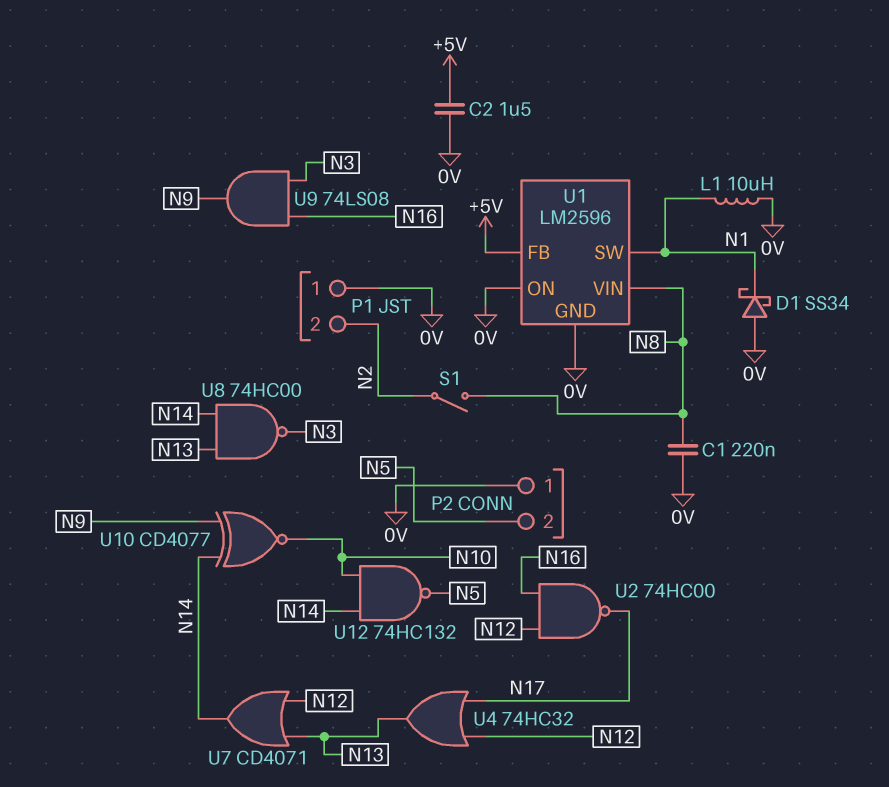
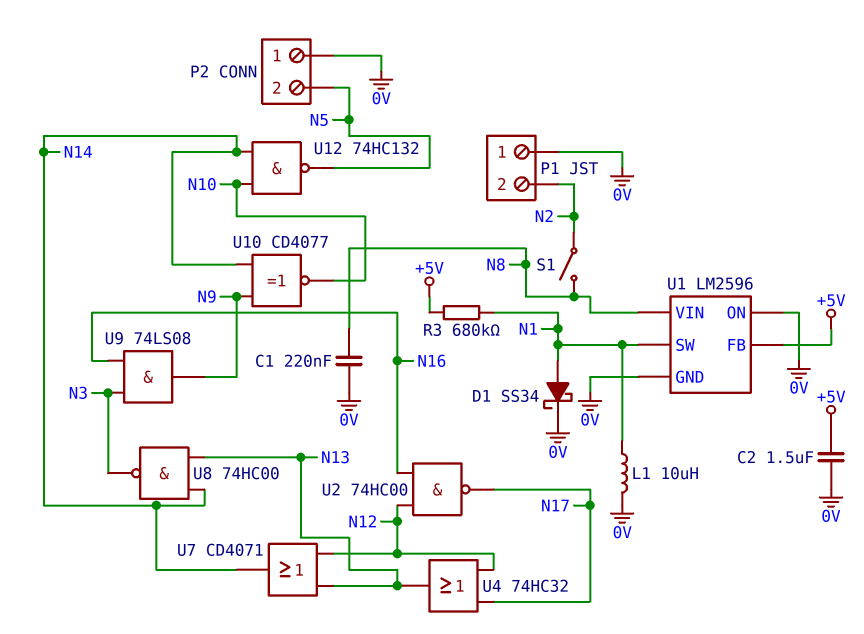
D1: schottky SS34 (A 0V, K N1) -> schottky SS34 (A N1, K 0V)
R3: none -> 680k (+5V, N1)

